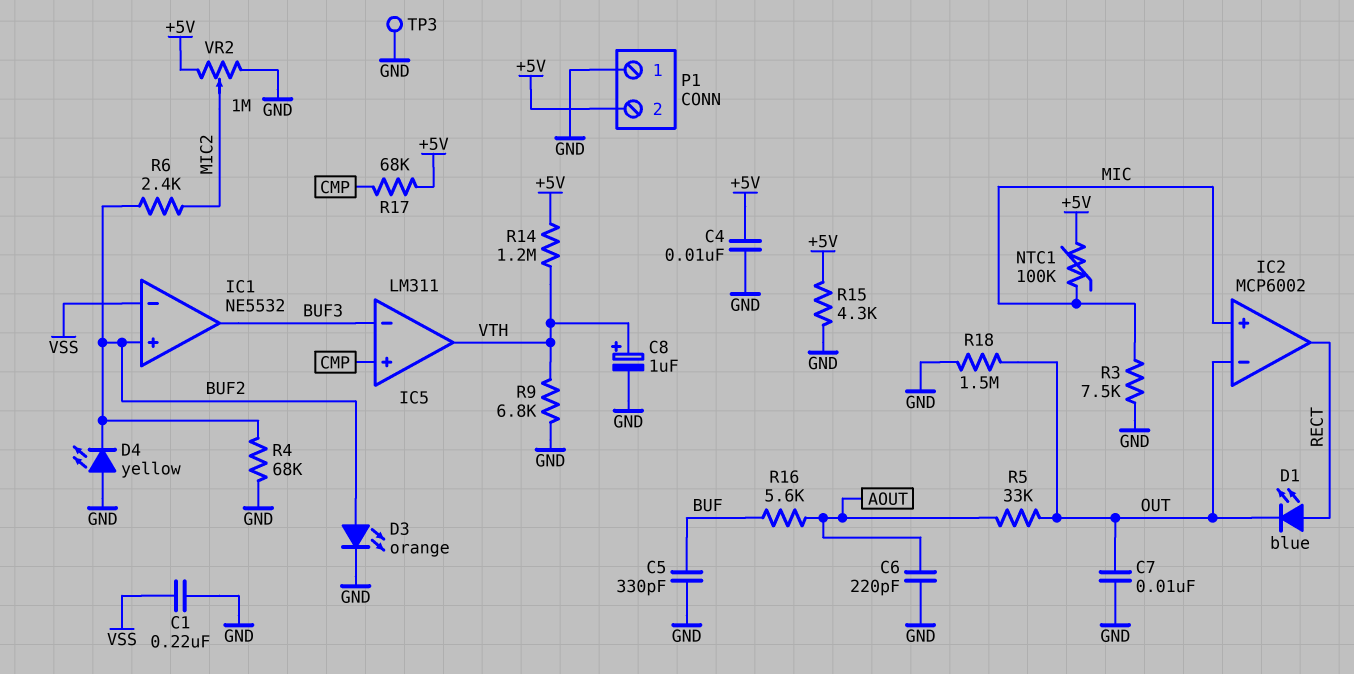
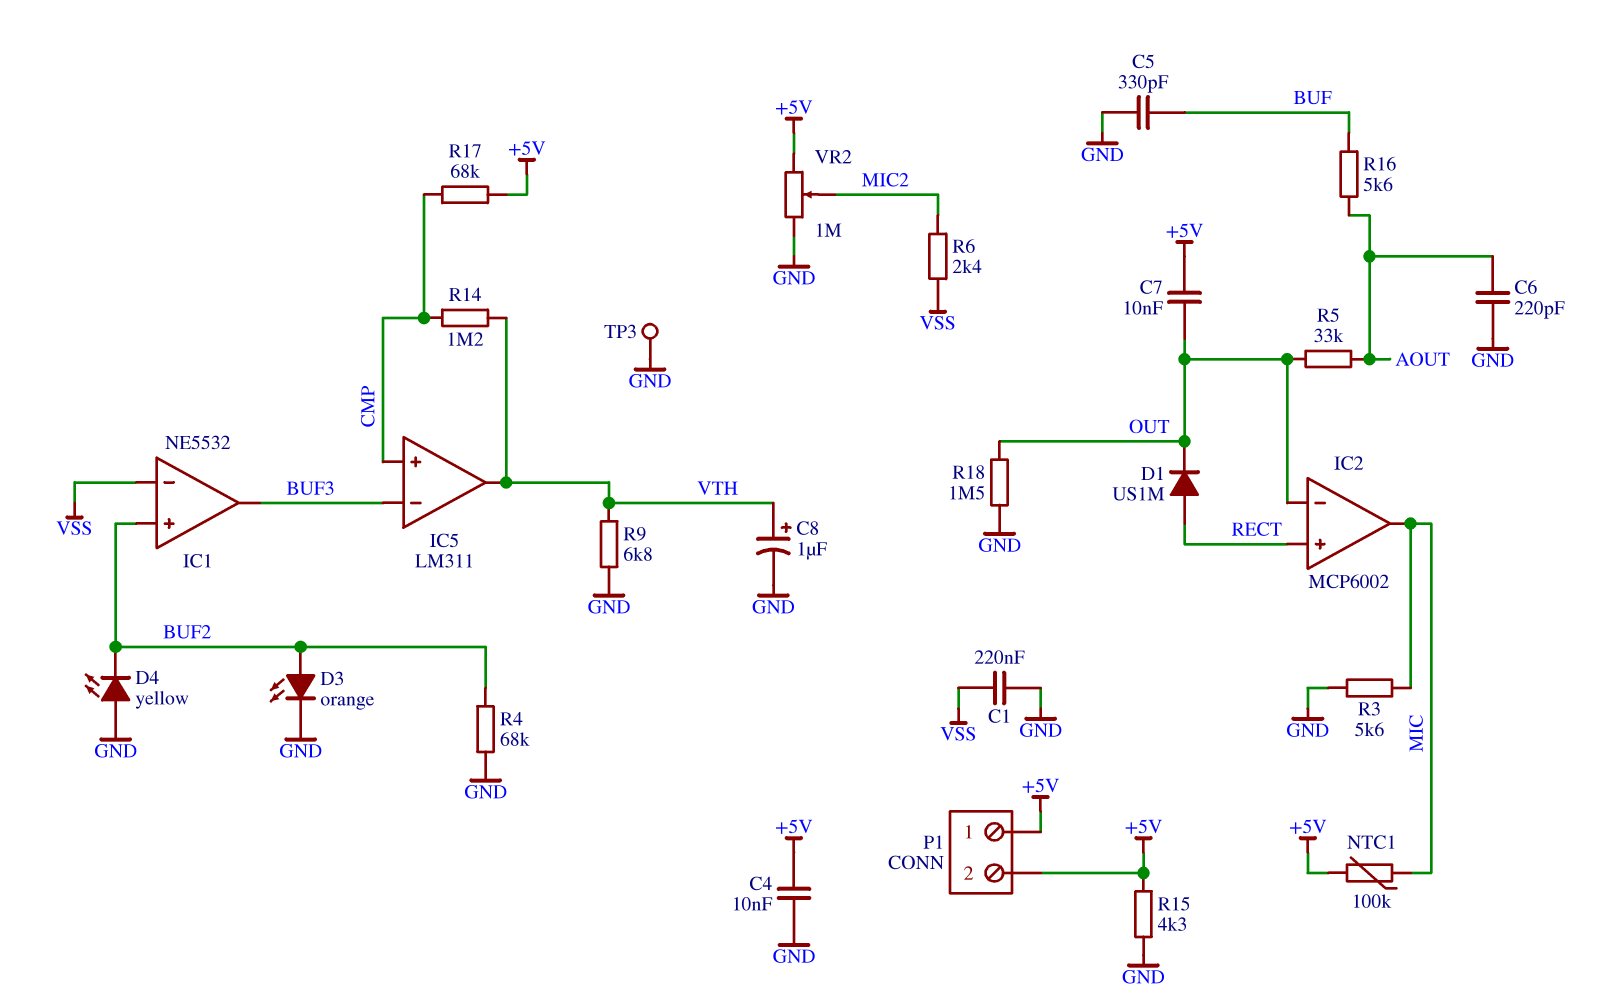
C7: 10nF (GND, OUT) -> 10nF (+5V, OUT)
D1: LED blue (A RECT, K OUT) -> diode US1M (A RECT, K OUT)
IC2 pin in+: MIC -> RECT
IC2 pin out: RECT -> MIC
P1 pin 1: GND -> +5V
R3: 7.5k (GND, MIC) -> 5.6k (GND, MIC)
R6: 2.4k (BUF2, MIC2) -> 2.4k (MIC2, VSS)
R14: 1.2M (+5V, VTH) -> 1.2M (CMP, VTH)

